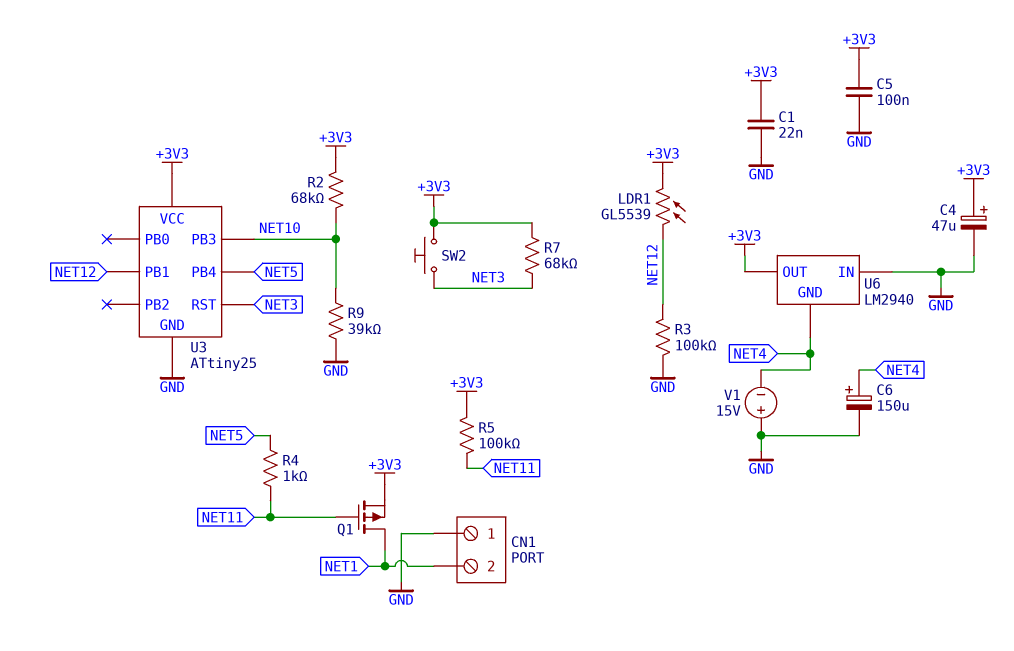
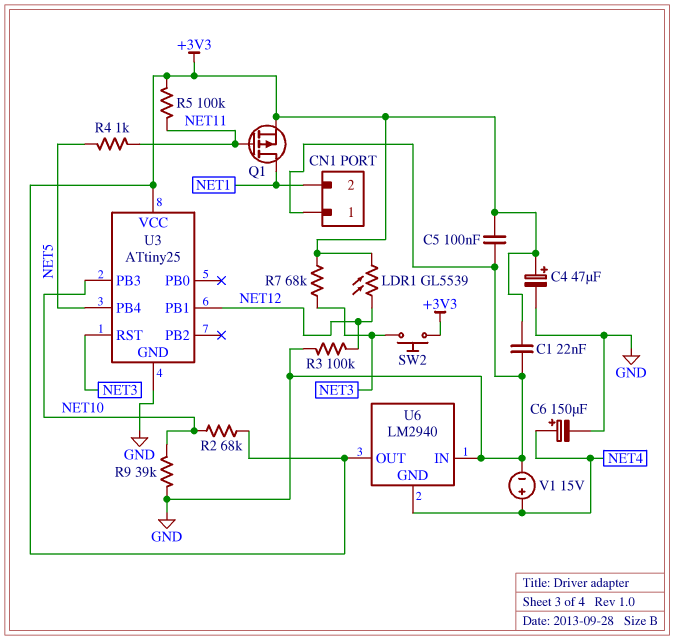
V1: 15V (plus GND, minus NET4) -> 15V (plus NET4, minus GND)

